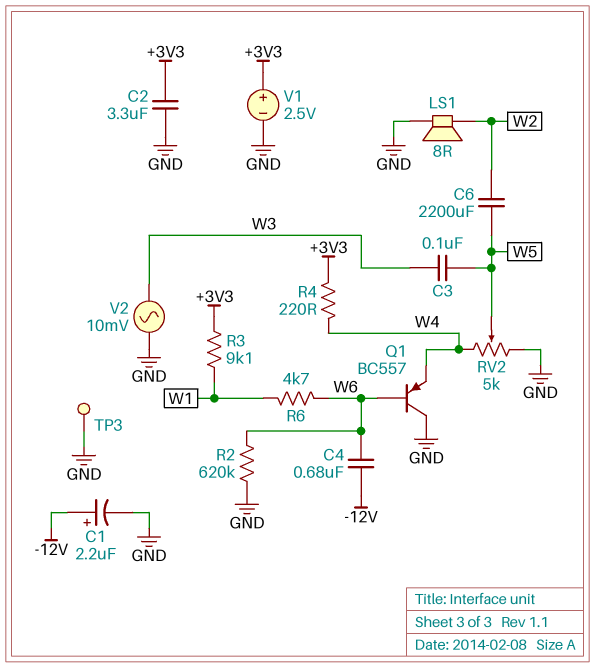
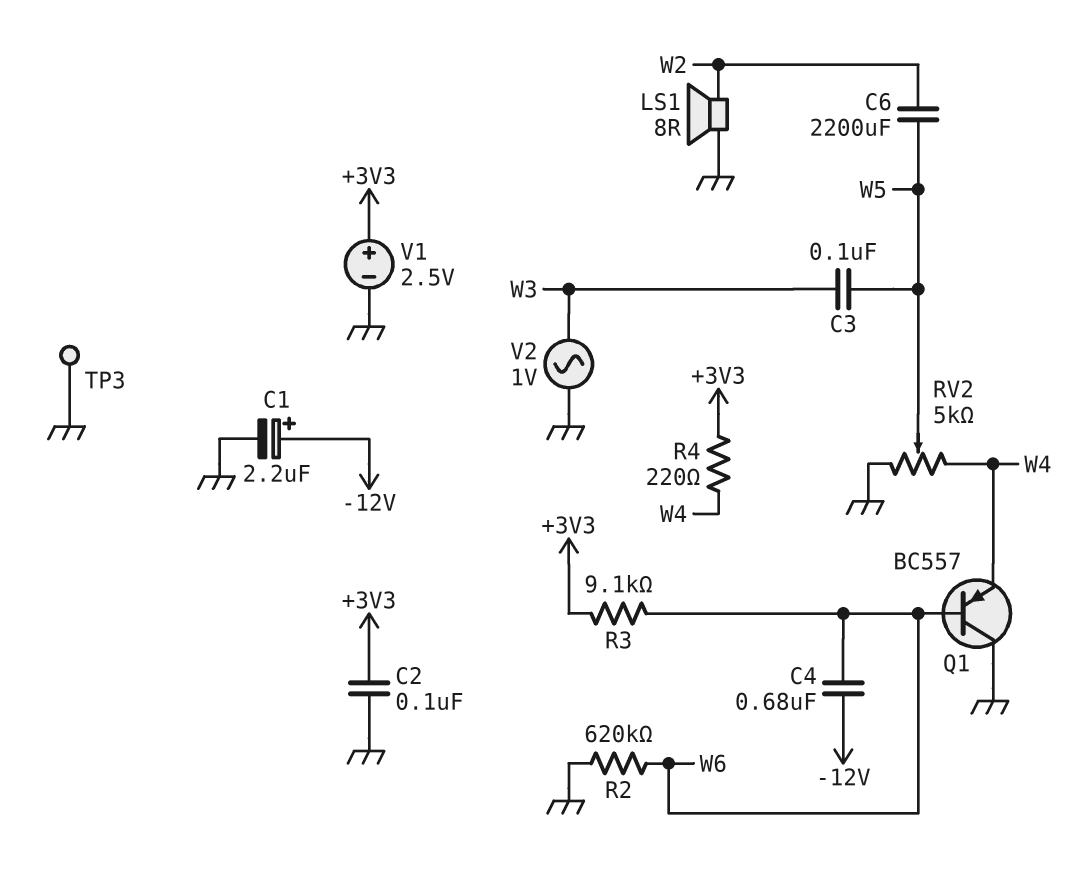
C2: 3.3uF (+3V3, GND) -> 100nF (+3V3, GND)
R3: 9.1k (+3V3, W1) -> 9.1k (+3V3, W6)
R6: 4.7k (W1, W6) -> none
V2: AC 10mV (GND, W3) -> AC 1V (GND, W3)

